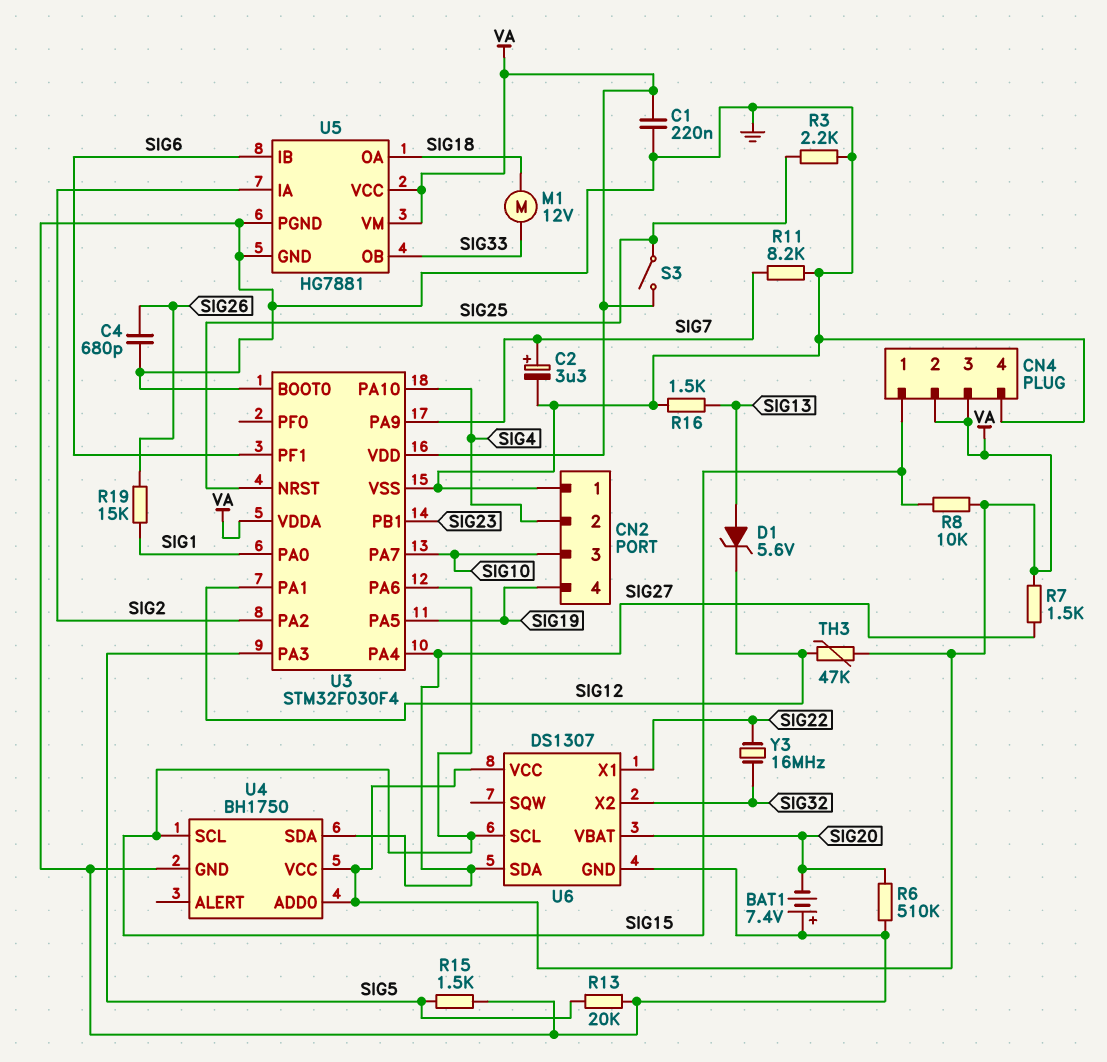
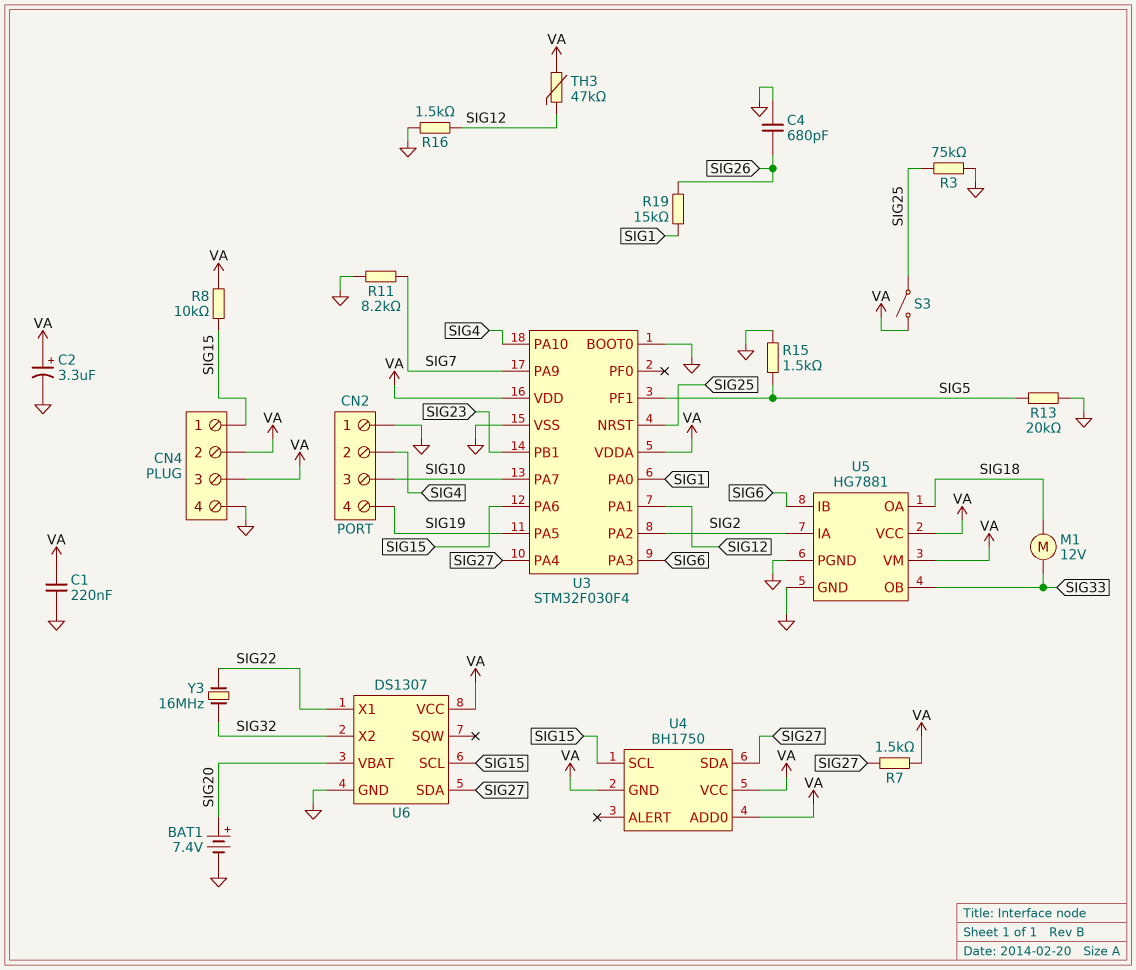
BAT1: 7.4V (plus GND, minus SIG20) -> 7.4V (plus SIG20, minus GND)
C2: 3.3uF (plus SIG7, minus GND) -> 3.3uF (plus VA, minus GND)
D1: zener 5.6V (A SIG13, K SIG12) -> none
R3: 2.2k (GND, SIG25) -> 75k (GND, SIG25)
R6: 510k (GND, SIG20) -> none
R16: 1.5k (GND, SIG13) -> 1.5k (GND, SIG12)
U3 pin PA3: SIG5 -> SIG6
U3 pin PF1: SIG6 -> SIG5
U4 pin GND: GND -> VA

